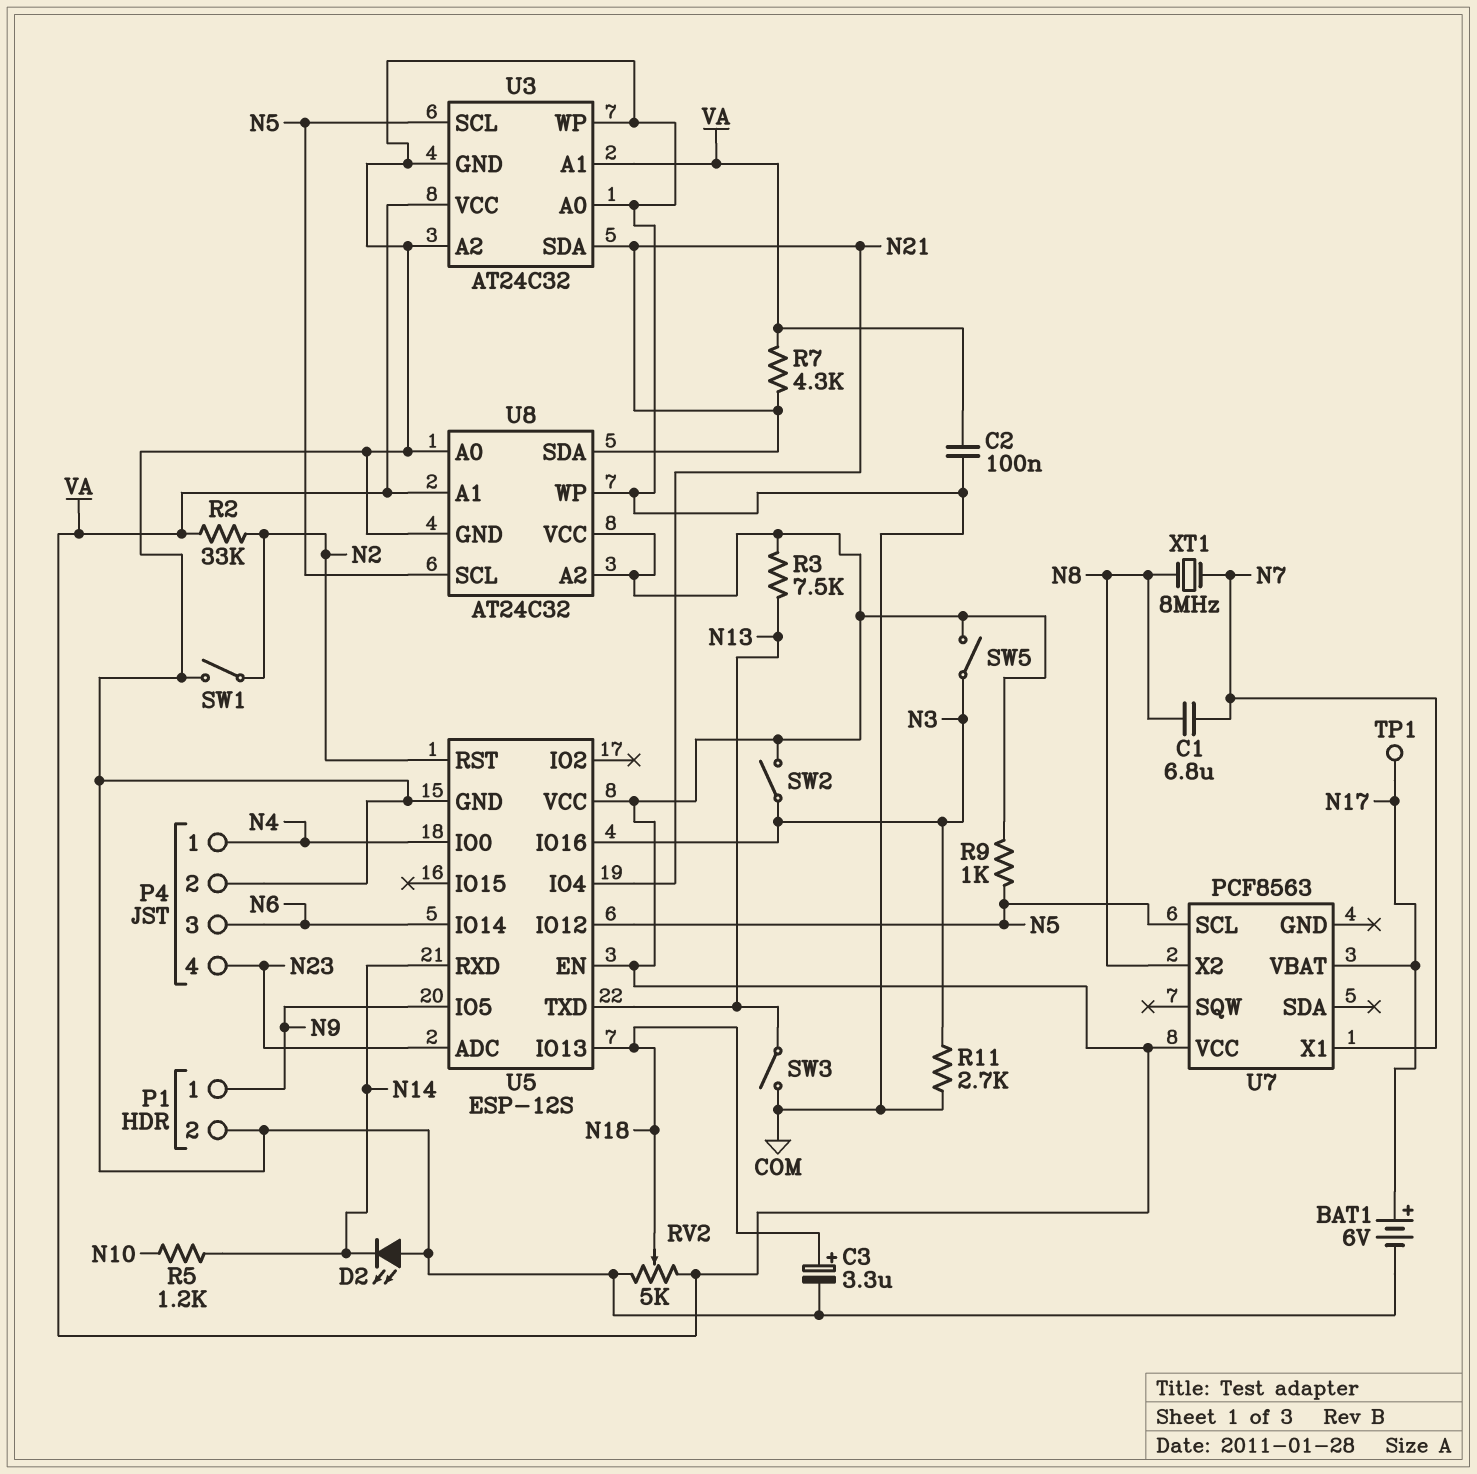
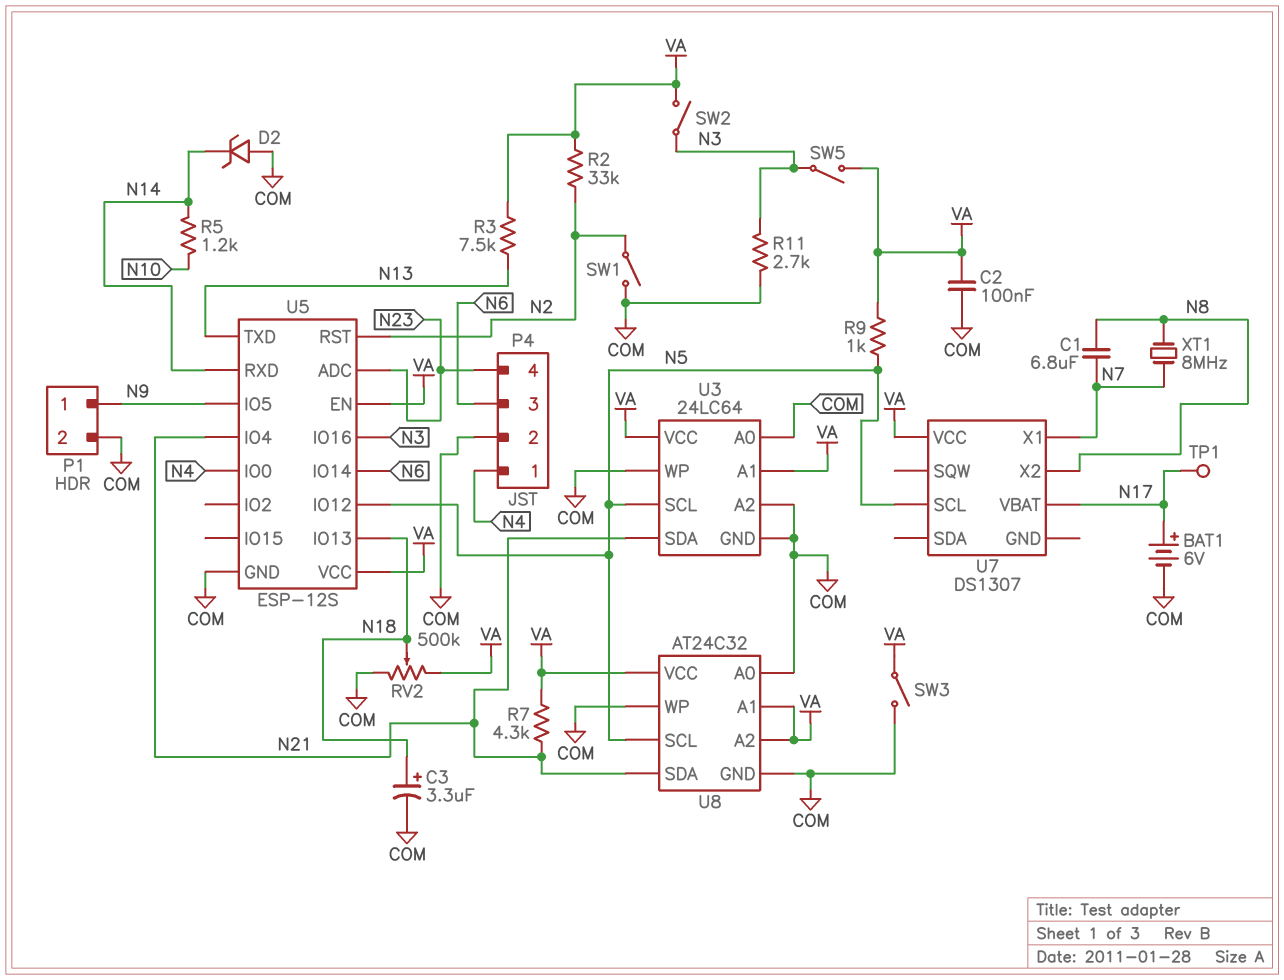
D2: LED (A COM, K N14) -> zener (A COM, K N14)
RV2: 5k (COM, VA, wiper N18) -> 500k (COM, VA, wiper N18)
SW3: switch (COM, N13) -> switch (COM, VA)
U3: AT24C32 -> 24LC64
U7: PCF8563 -> DS1307

